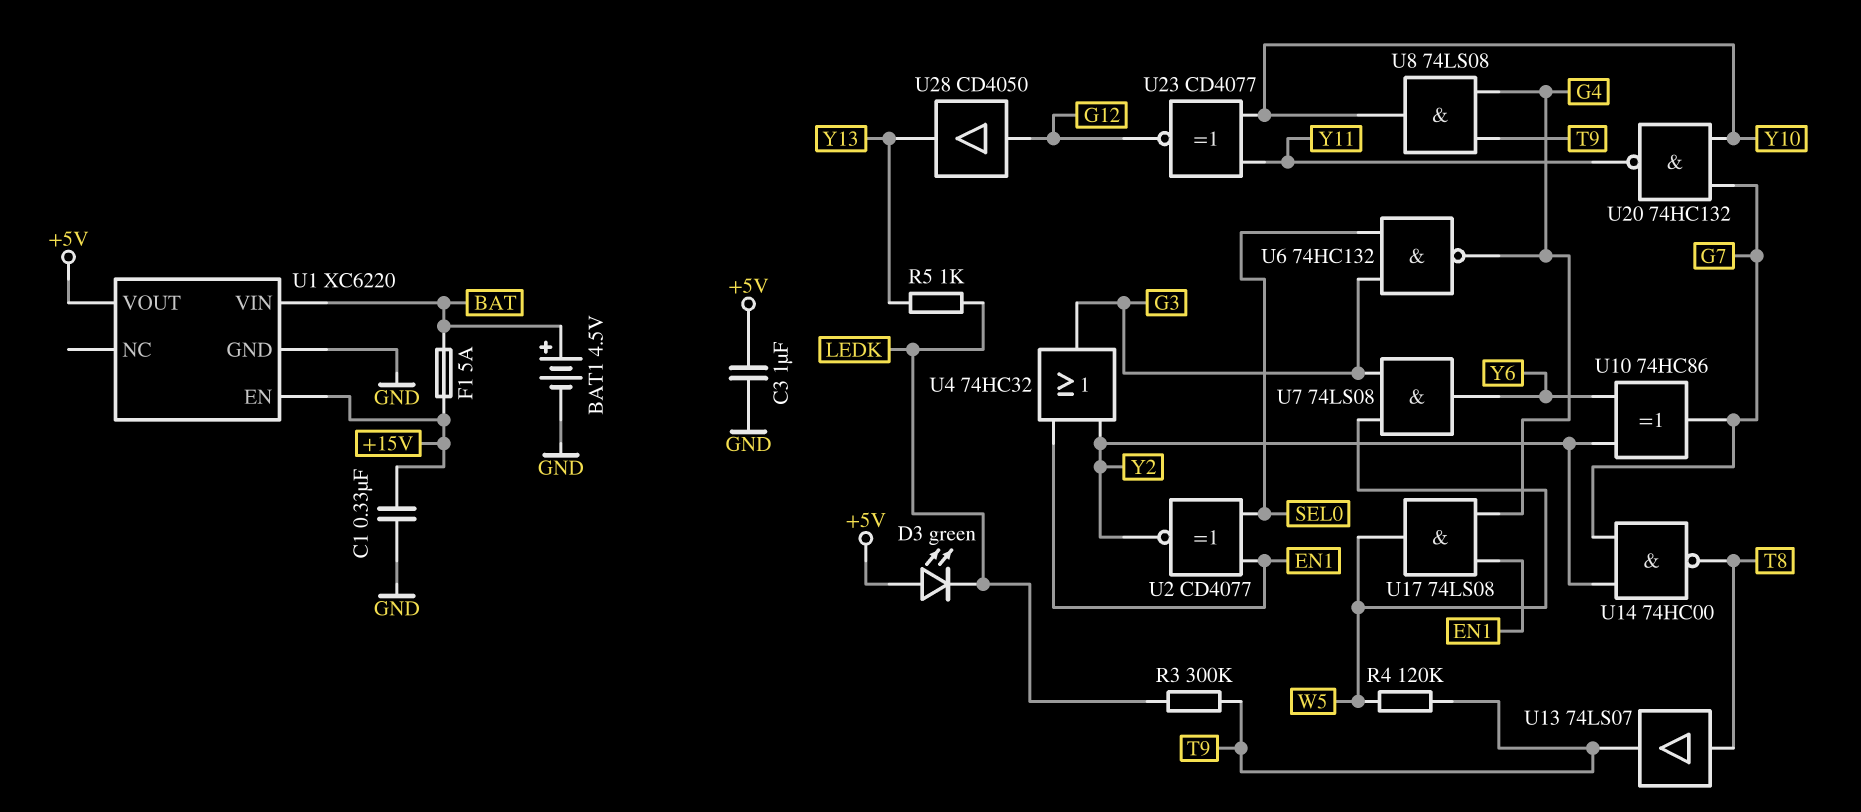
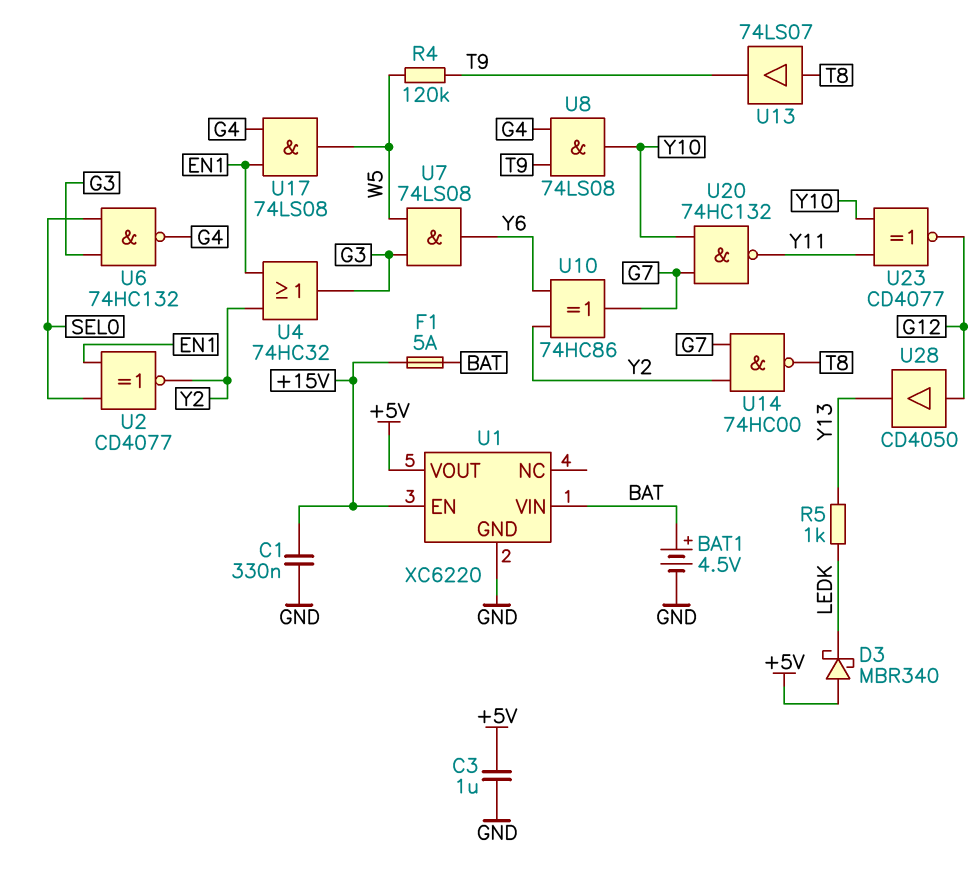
D3: LED green (A +5V, K LEDK) -> schottky MBR340 (A +5V, K LEDK)
R3: 300k (LEDK, T9) -> none

